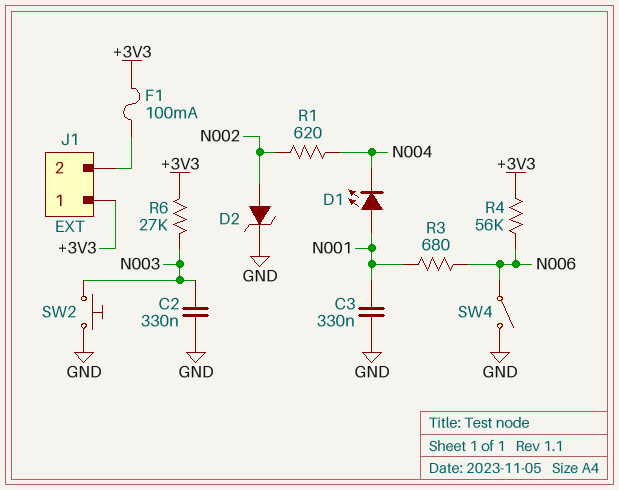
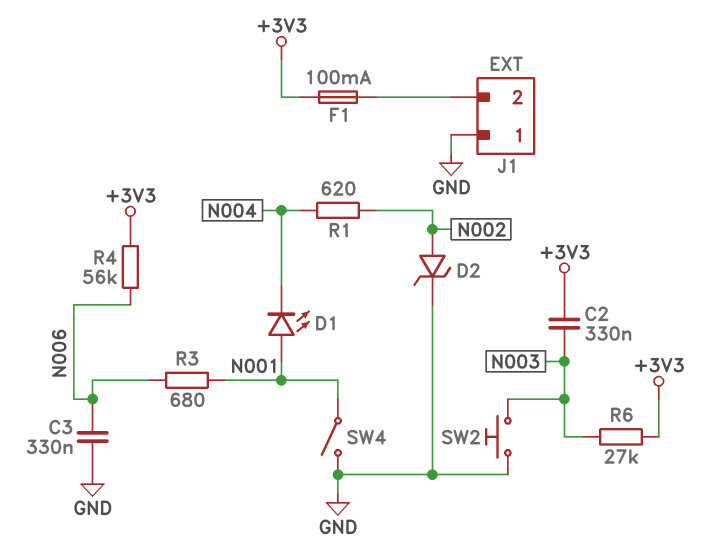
C2: 330nF (GND, N003) -> 330nF (+3V3, N003)
C3: 330nF (GND, N001) -> 330nF (GND, N006)
J1 pin 1: +3V3 -> GND
SW4: switch (GND, N006) -> switch (GND, N001)

